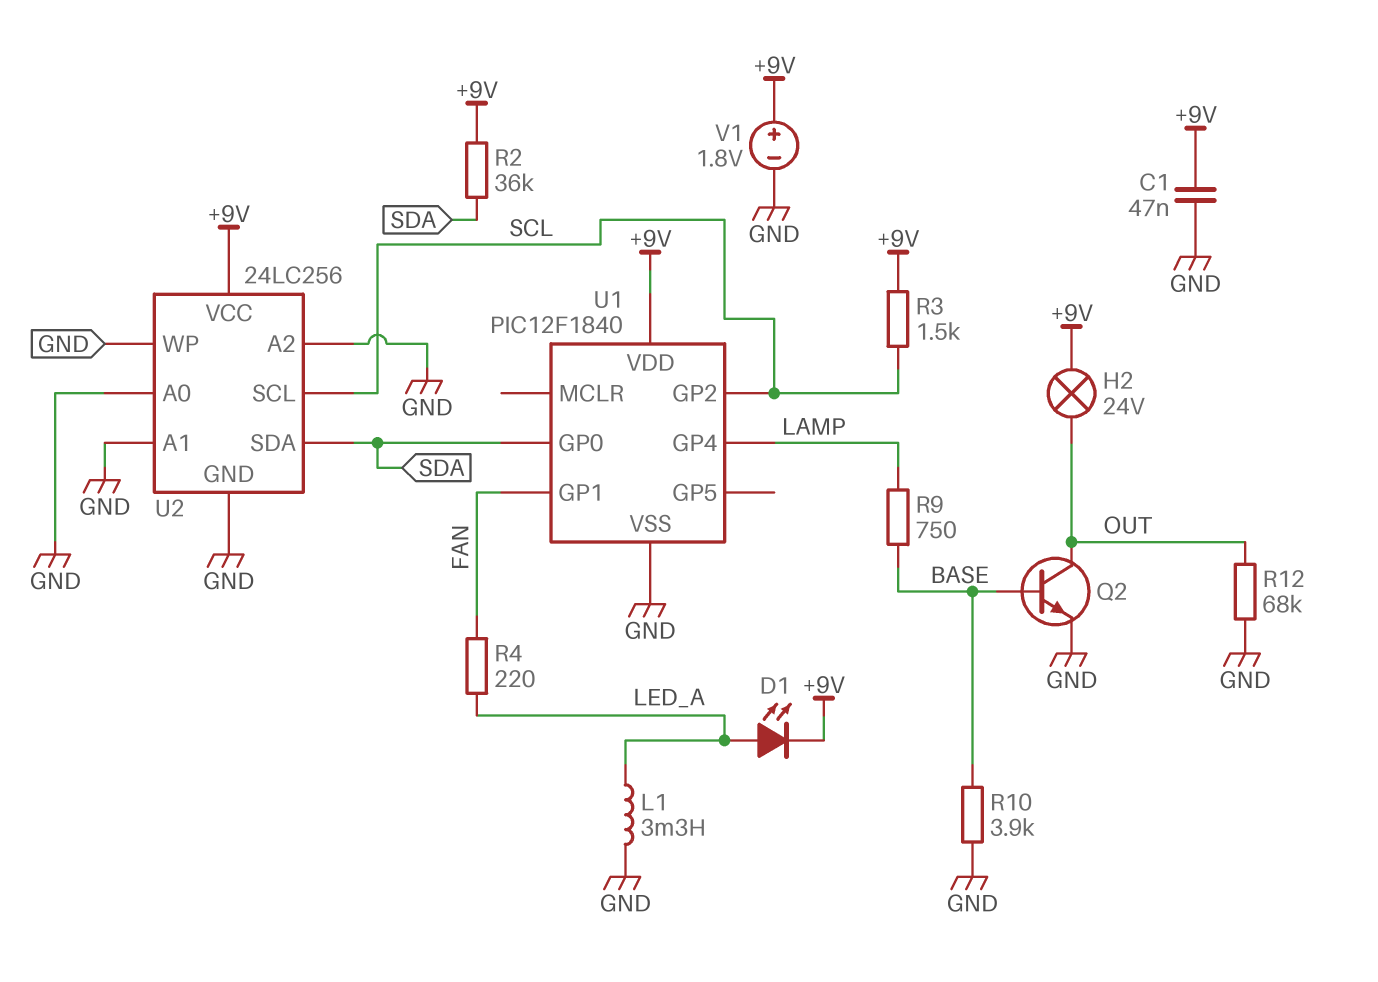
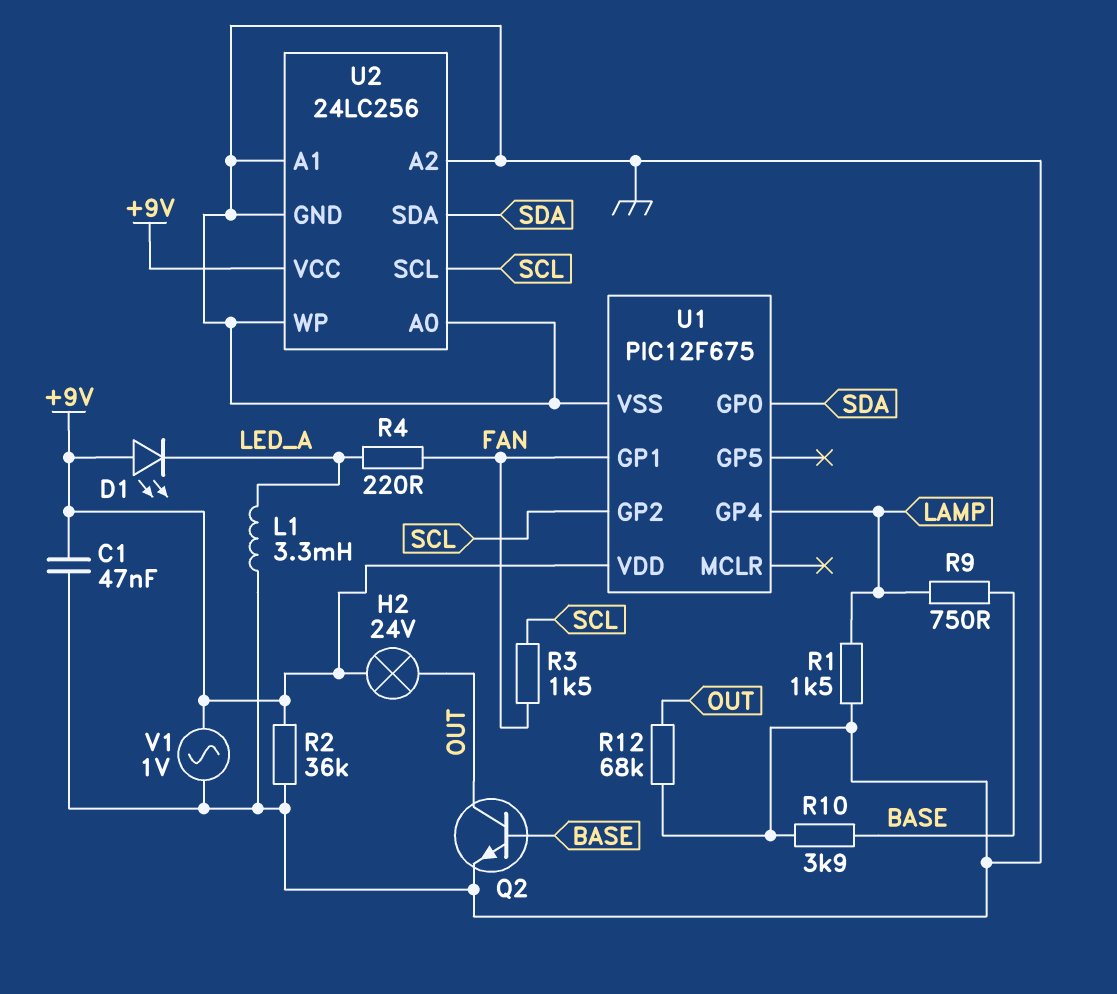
D1: LED (A LED_A, K +9V) -> LED (A +9V, K LED_A)
R1: none -> 1.5k (GND, LAMP)
R2: 36k (+9V, SDA) -> 36k (+9V, GND)
R3: 1.5k (+9V, SCL) -> 1.5k (FAN, SCL)
U1: PIC12F1840 -> PIC12F675
V1: 1.8V (plus +9V, minus GND) -> AC 1V (+9V, GND)

